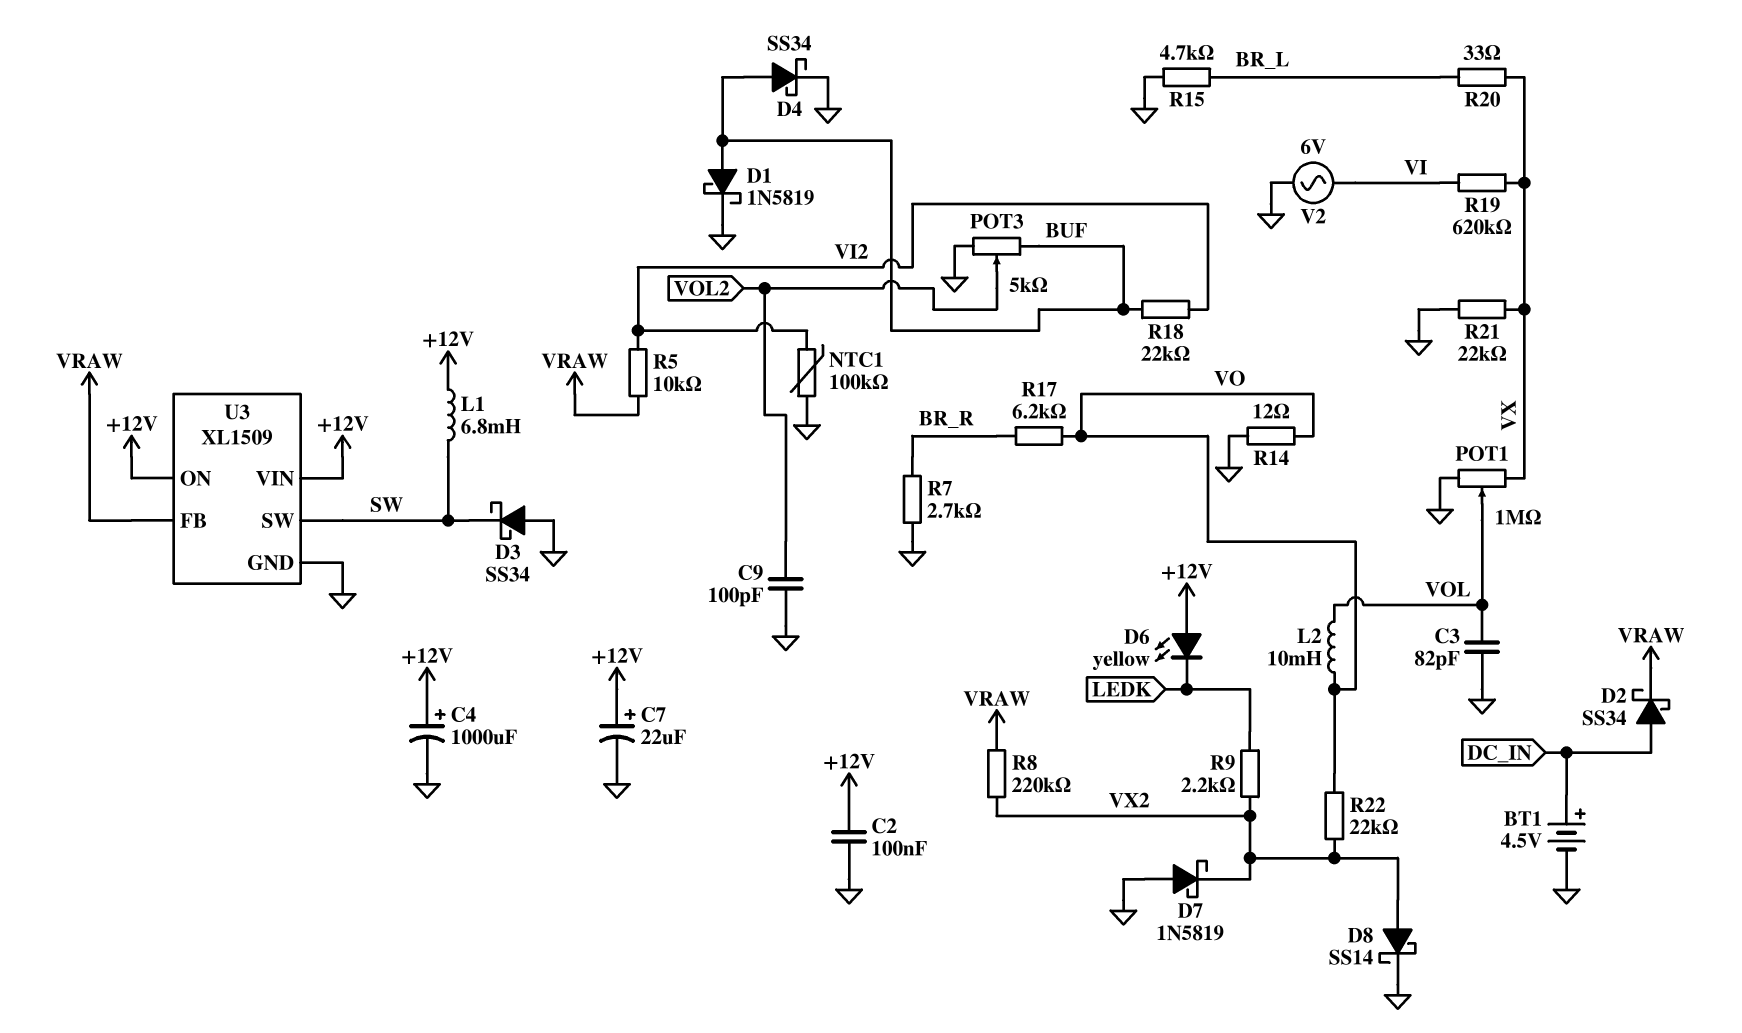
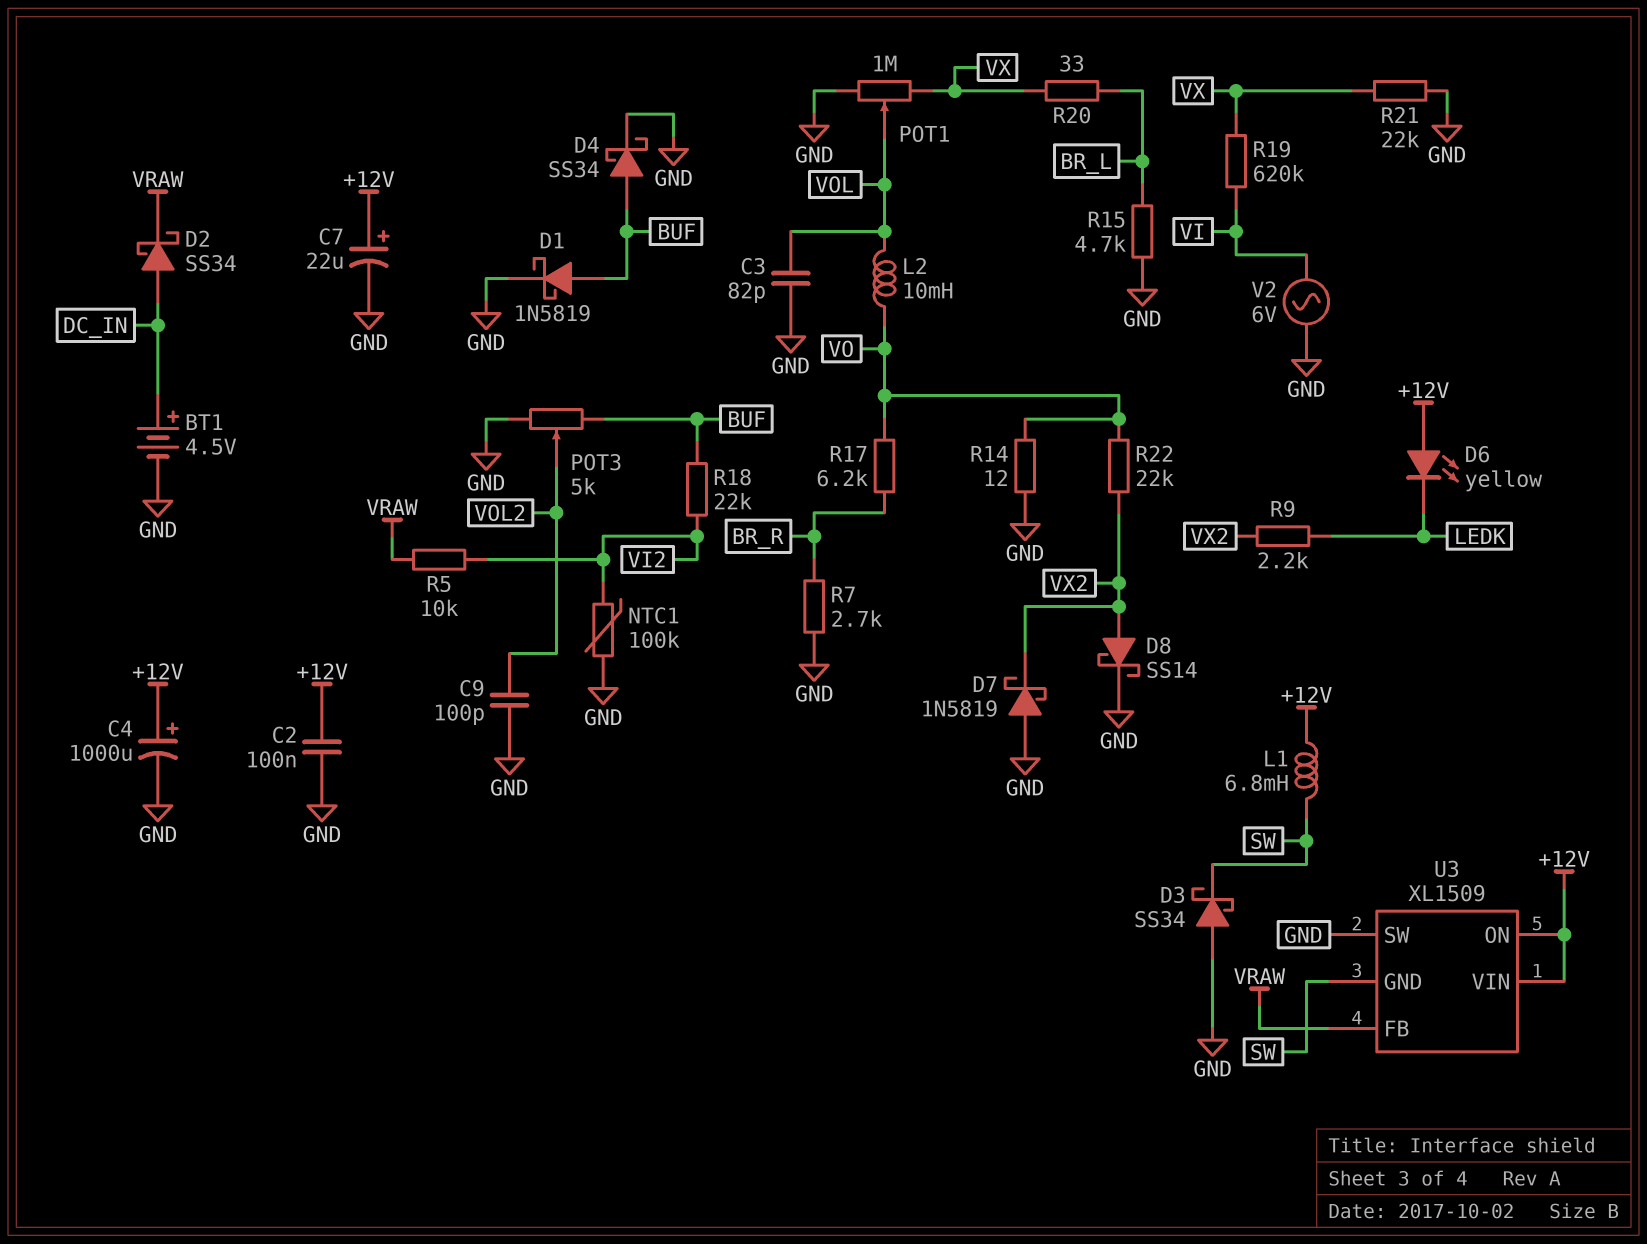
R8: 220k (VRAW, VX2) -> none
U3 pin GND: GND -> SW
U3 pin SW: SW -> GND

